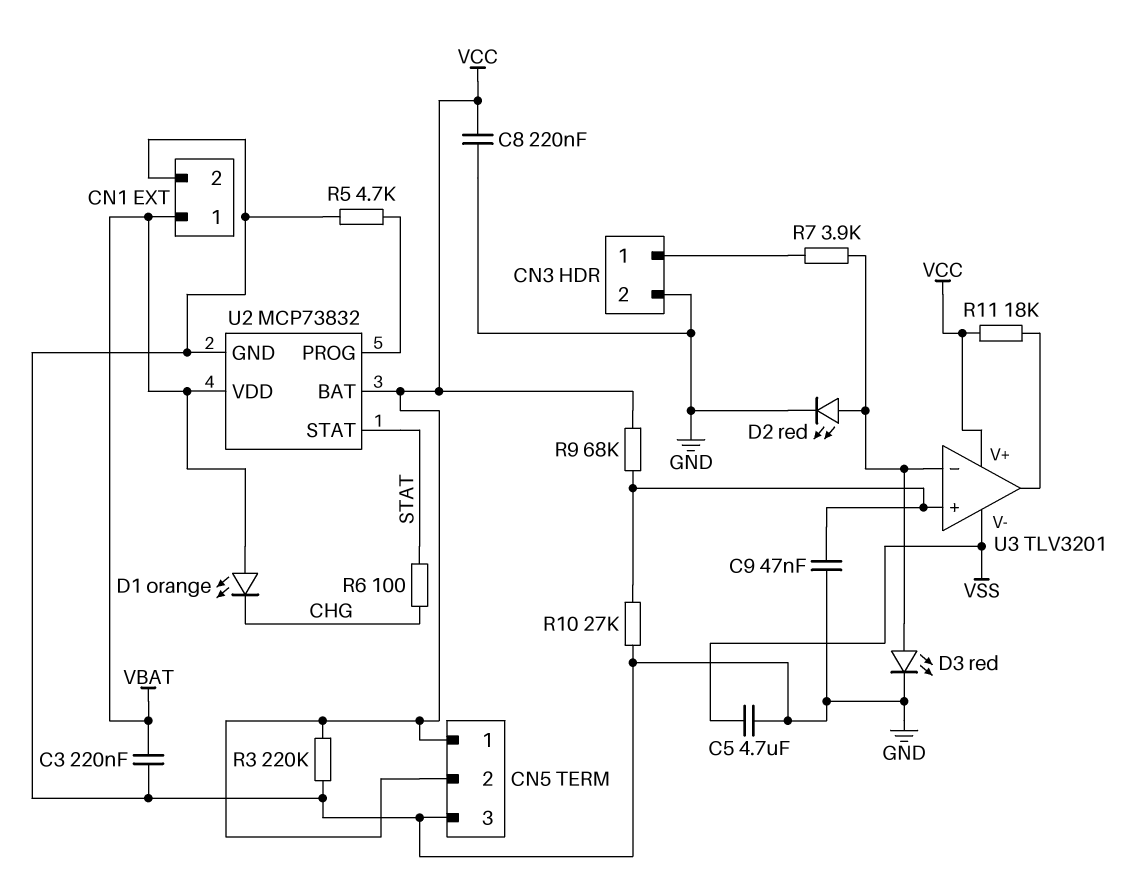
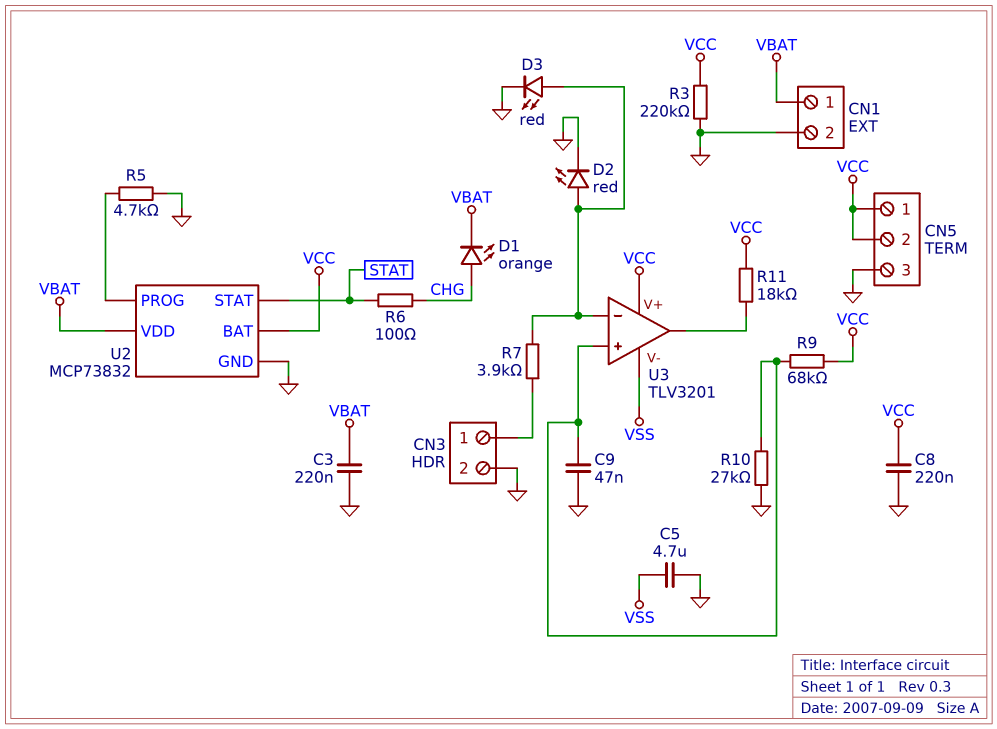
D1: LED orange (A VBAT, K CHG) -> LED orange (A CHG, K VBAT)

